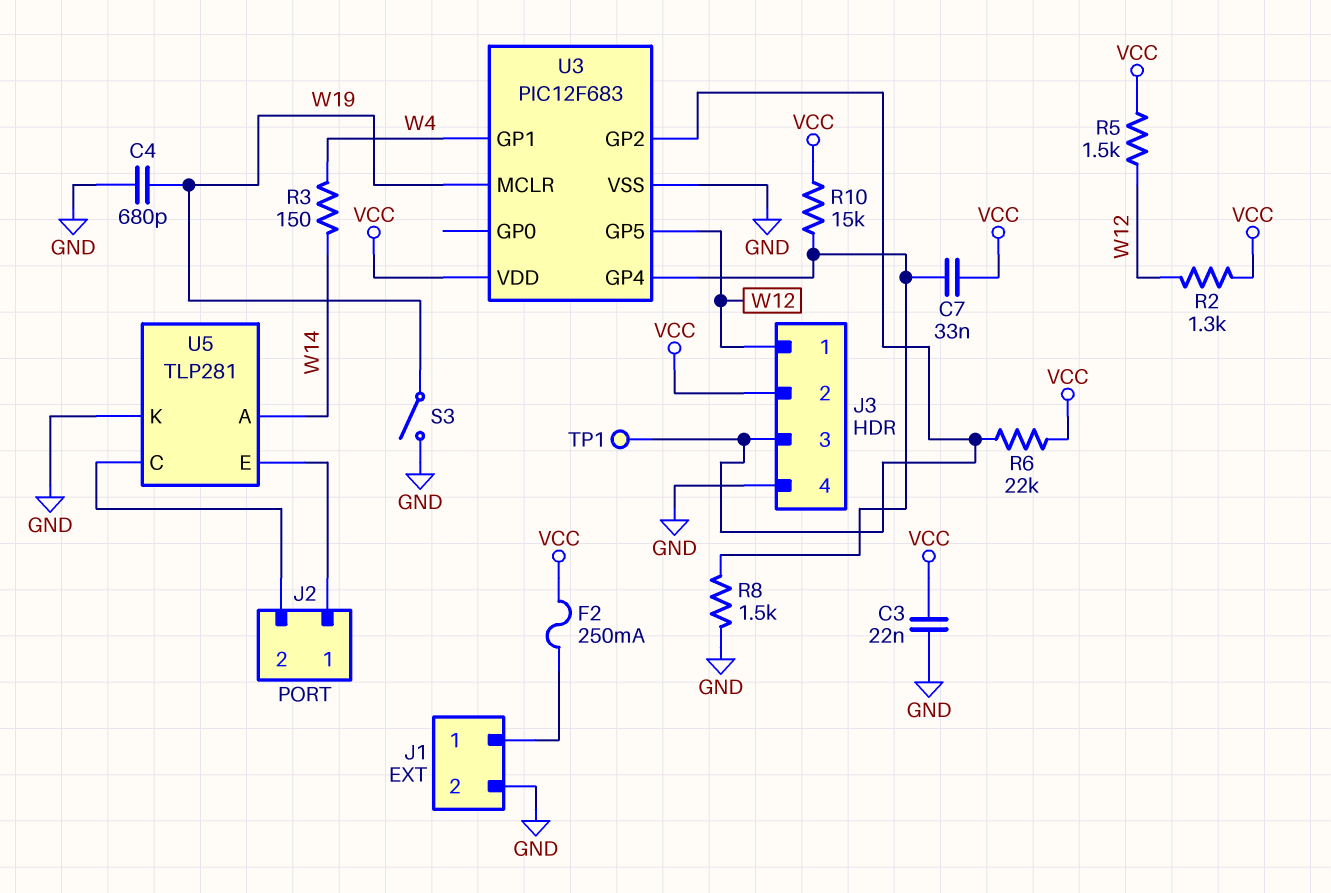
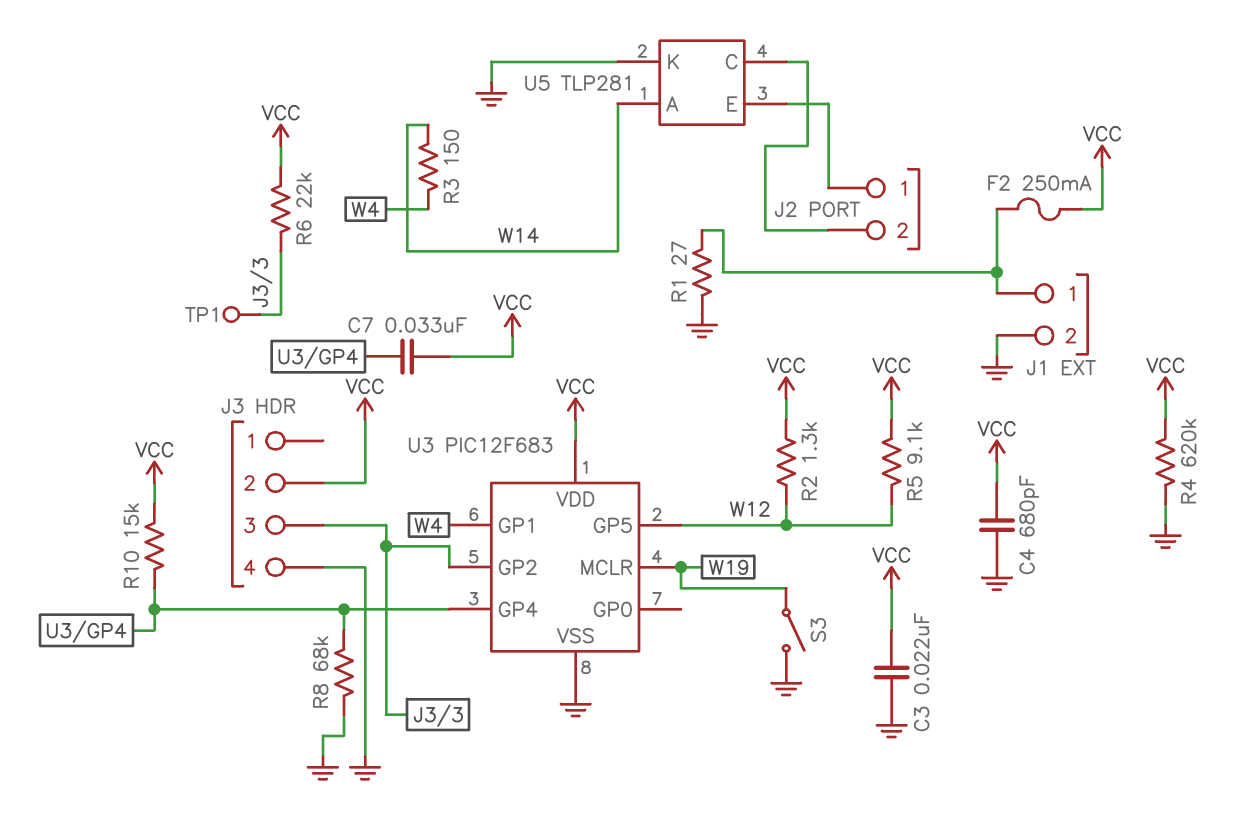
C4: 680pF (GND, W19) -> 680pF (GND, VCC)
J3 pin 1: W12 -> none
R1: none -> 27 (GND, J1/1)
R4: none -> 620k (GND, VCC)
R5: 1.5k (VCC, W12) -> 9.1k (VCC, W12)
R8: 1.5k (GND, U3/GP4) -> 68k (GND, U3/GP4)

